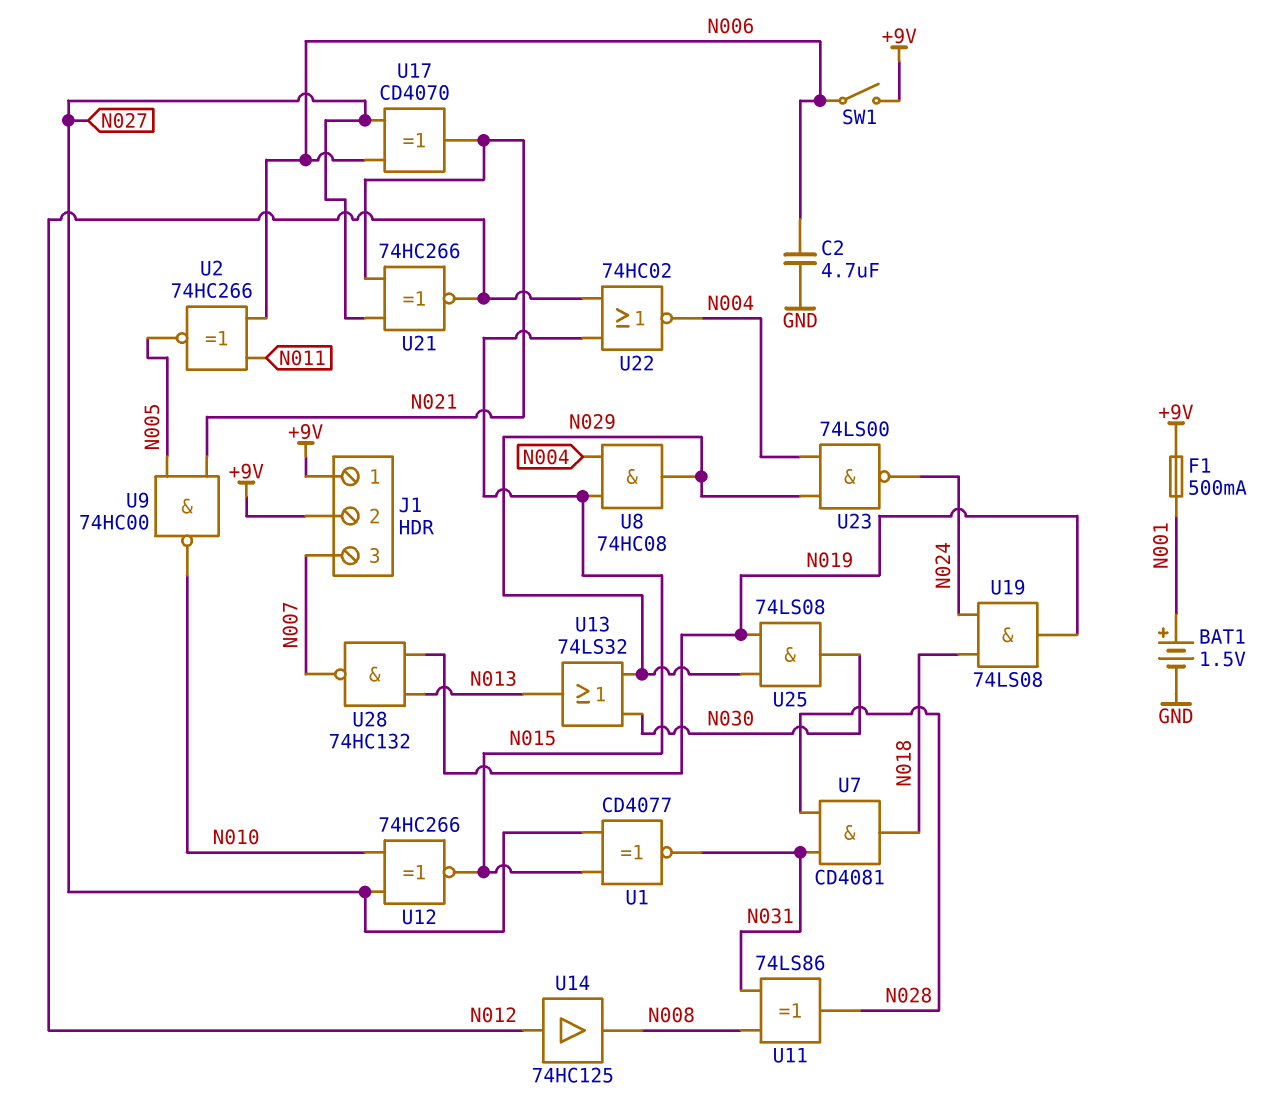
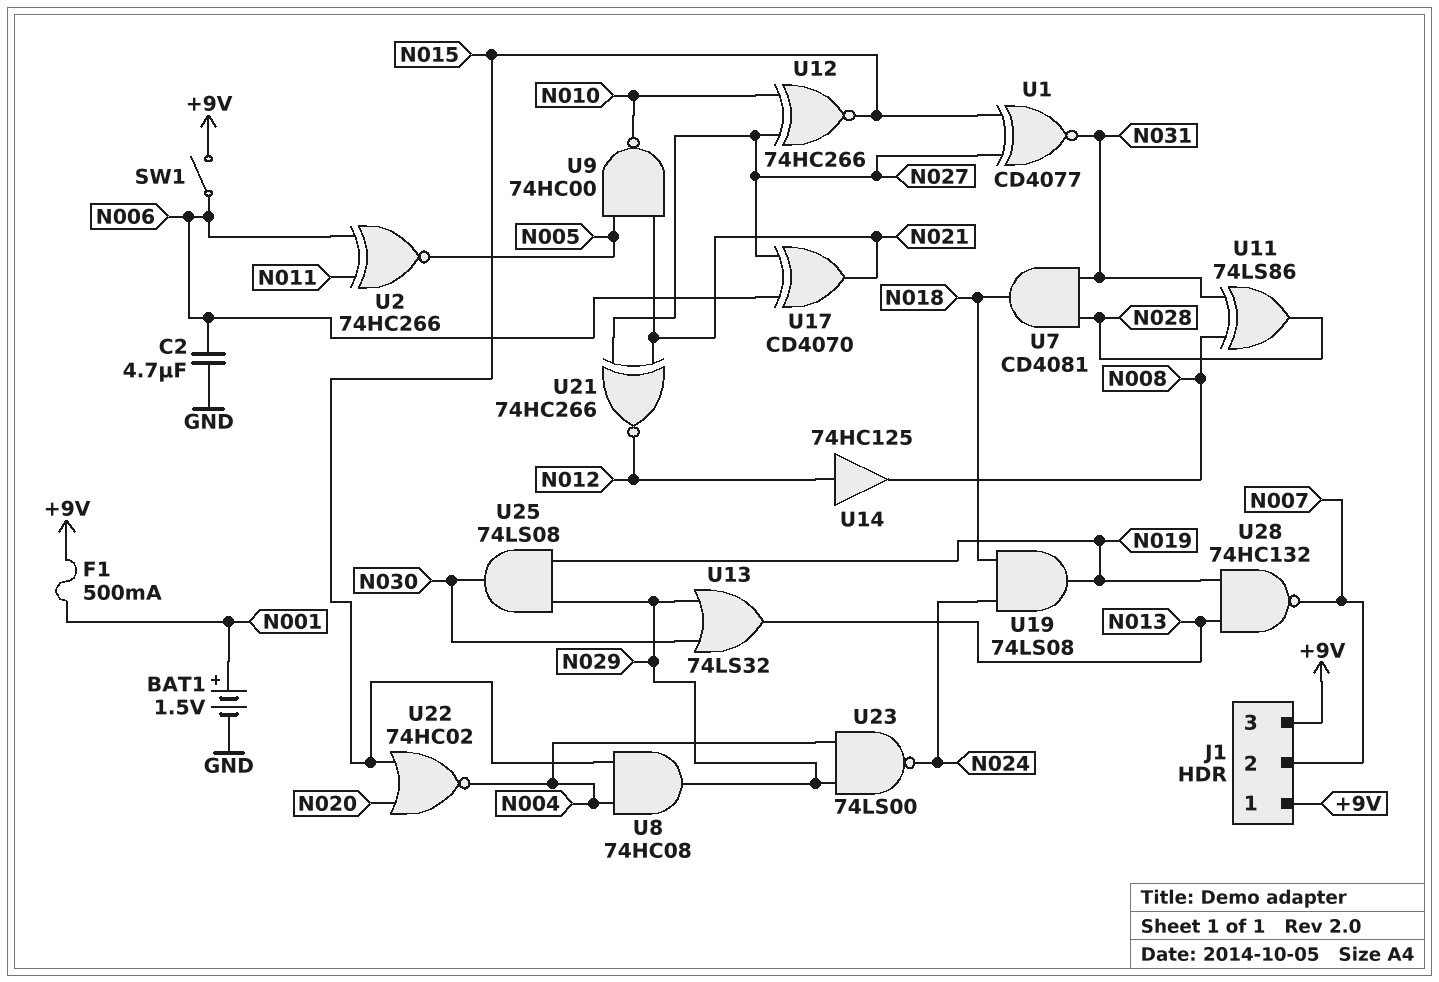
J1 pin 2: +9V -> N007
J1 pin 3: N007 -> +9V
U22: NOR 74HC02 (in N012, in N015, out N004) -> NOR 74HC02 (in N015, in N020, out N004)

